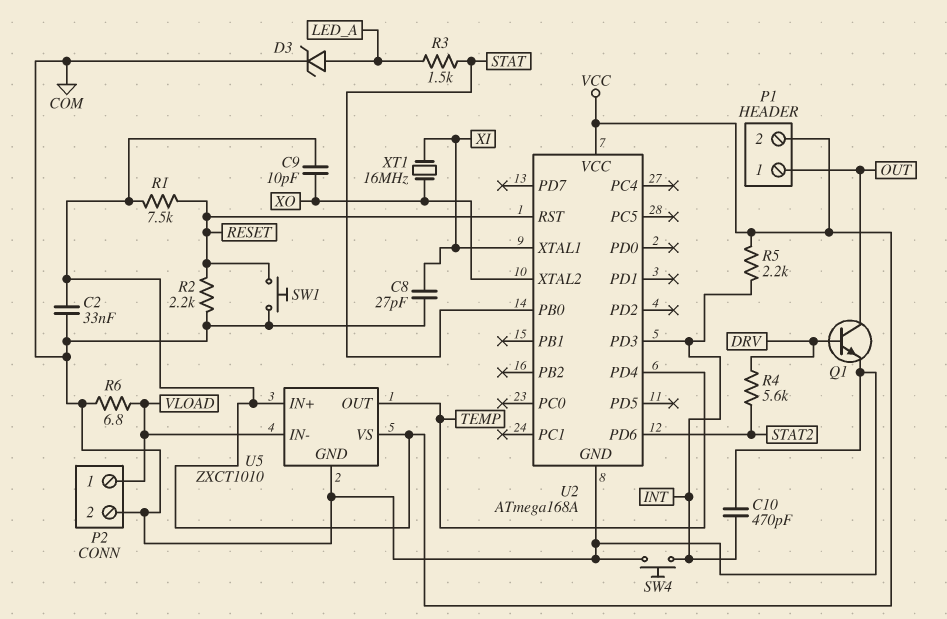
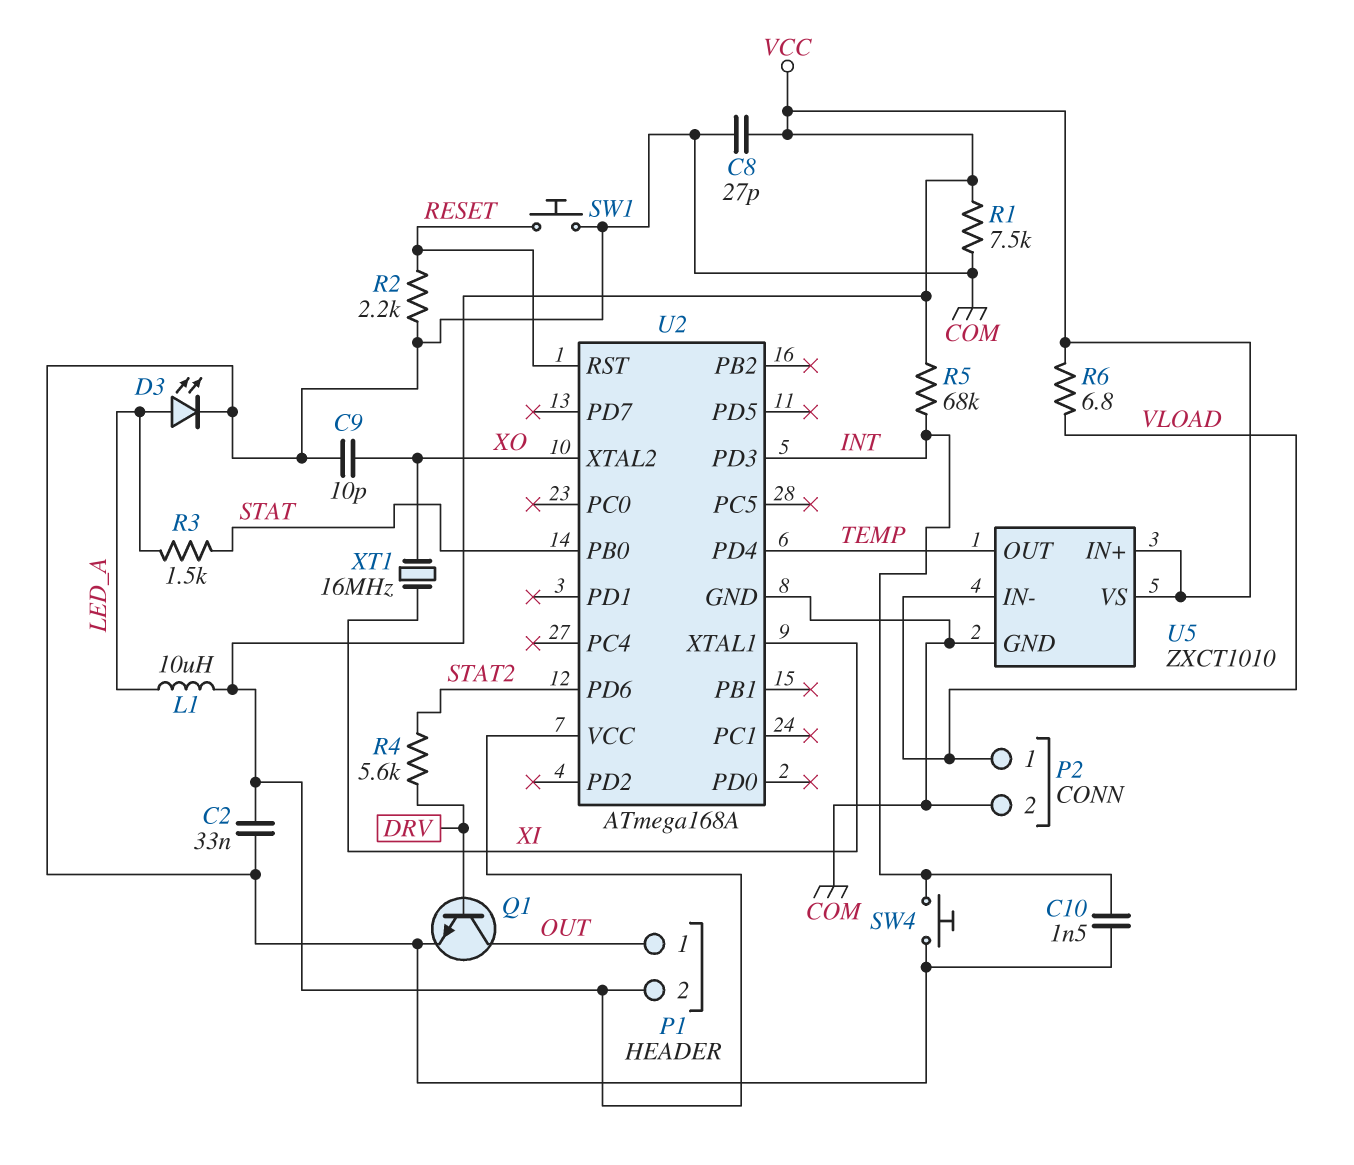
C8: 27pF (COM, XI) -> 27pF (COM, VCC)
C9: 10pF (VCC, XO) -> 10pF (COM, XO)
C10: 470pF (COM, INT) -> 1.5nF (COM, INT)
D3: zener (A LED_A, K COM) -> LED (A LED_A, K COM)
L1: none -> 10uH (LED_A, VCC)
R1: 7.5k (RESET, VCC) -> 7.5k (COM, VCC)
R5: 2.2k (INT, VCC) -> 68k (INT, VCC)
R6: 6.8 (COM, VLOAD) -> 6.8 (VCC, VLOAD)

